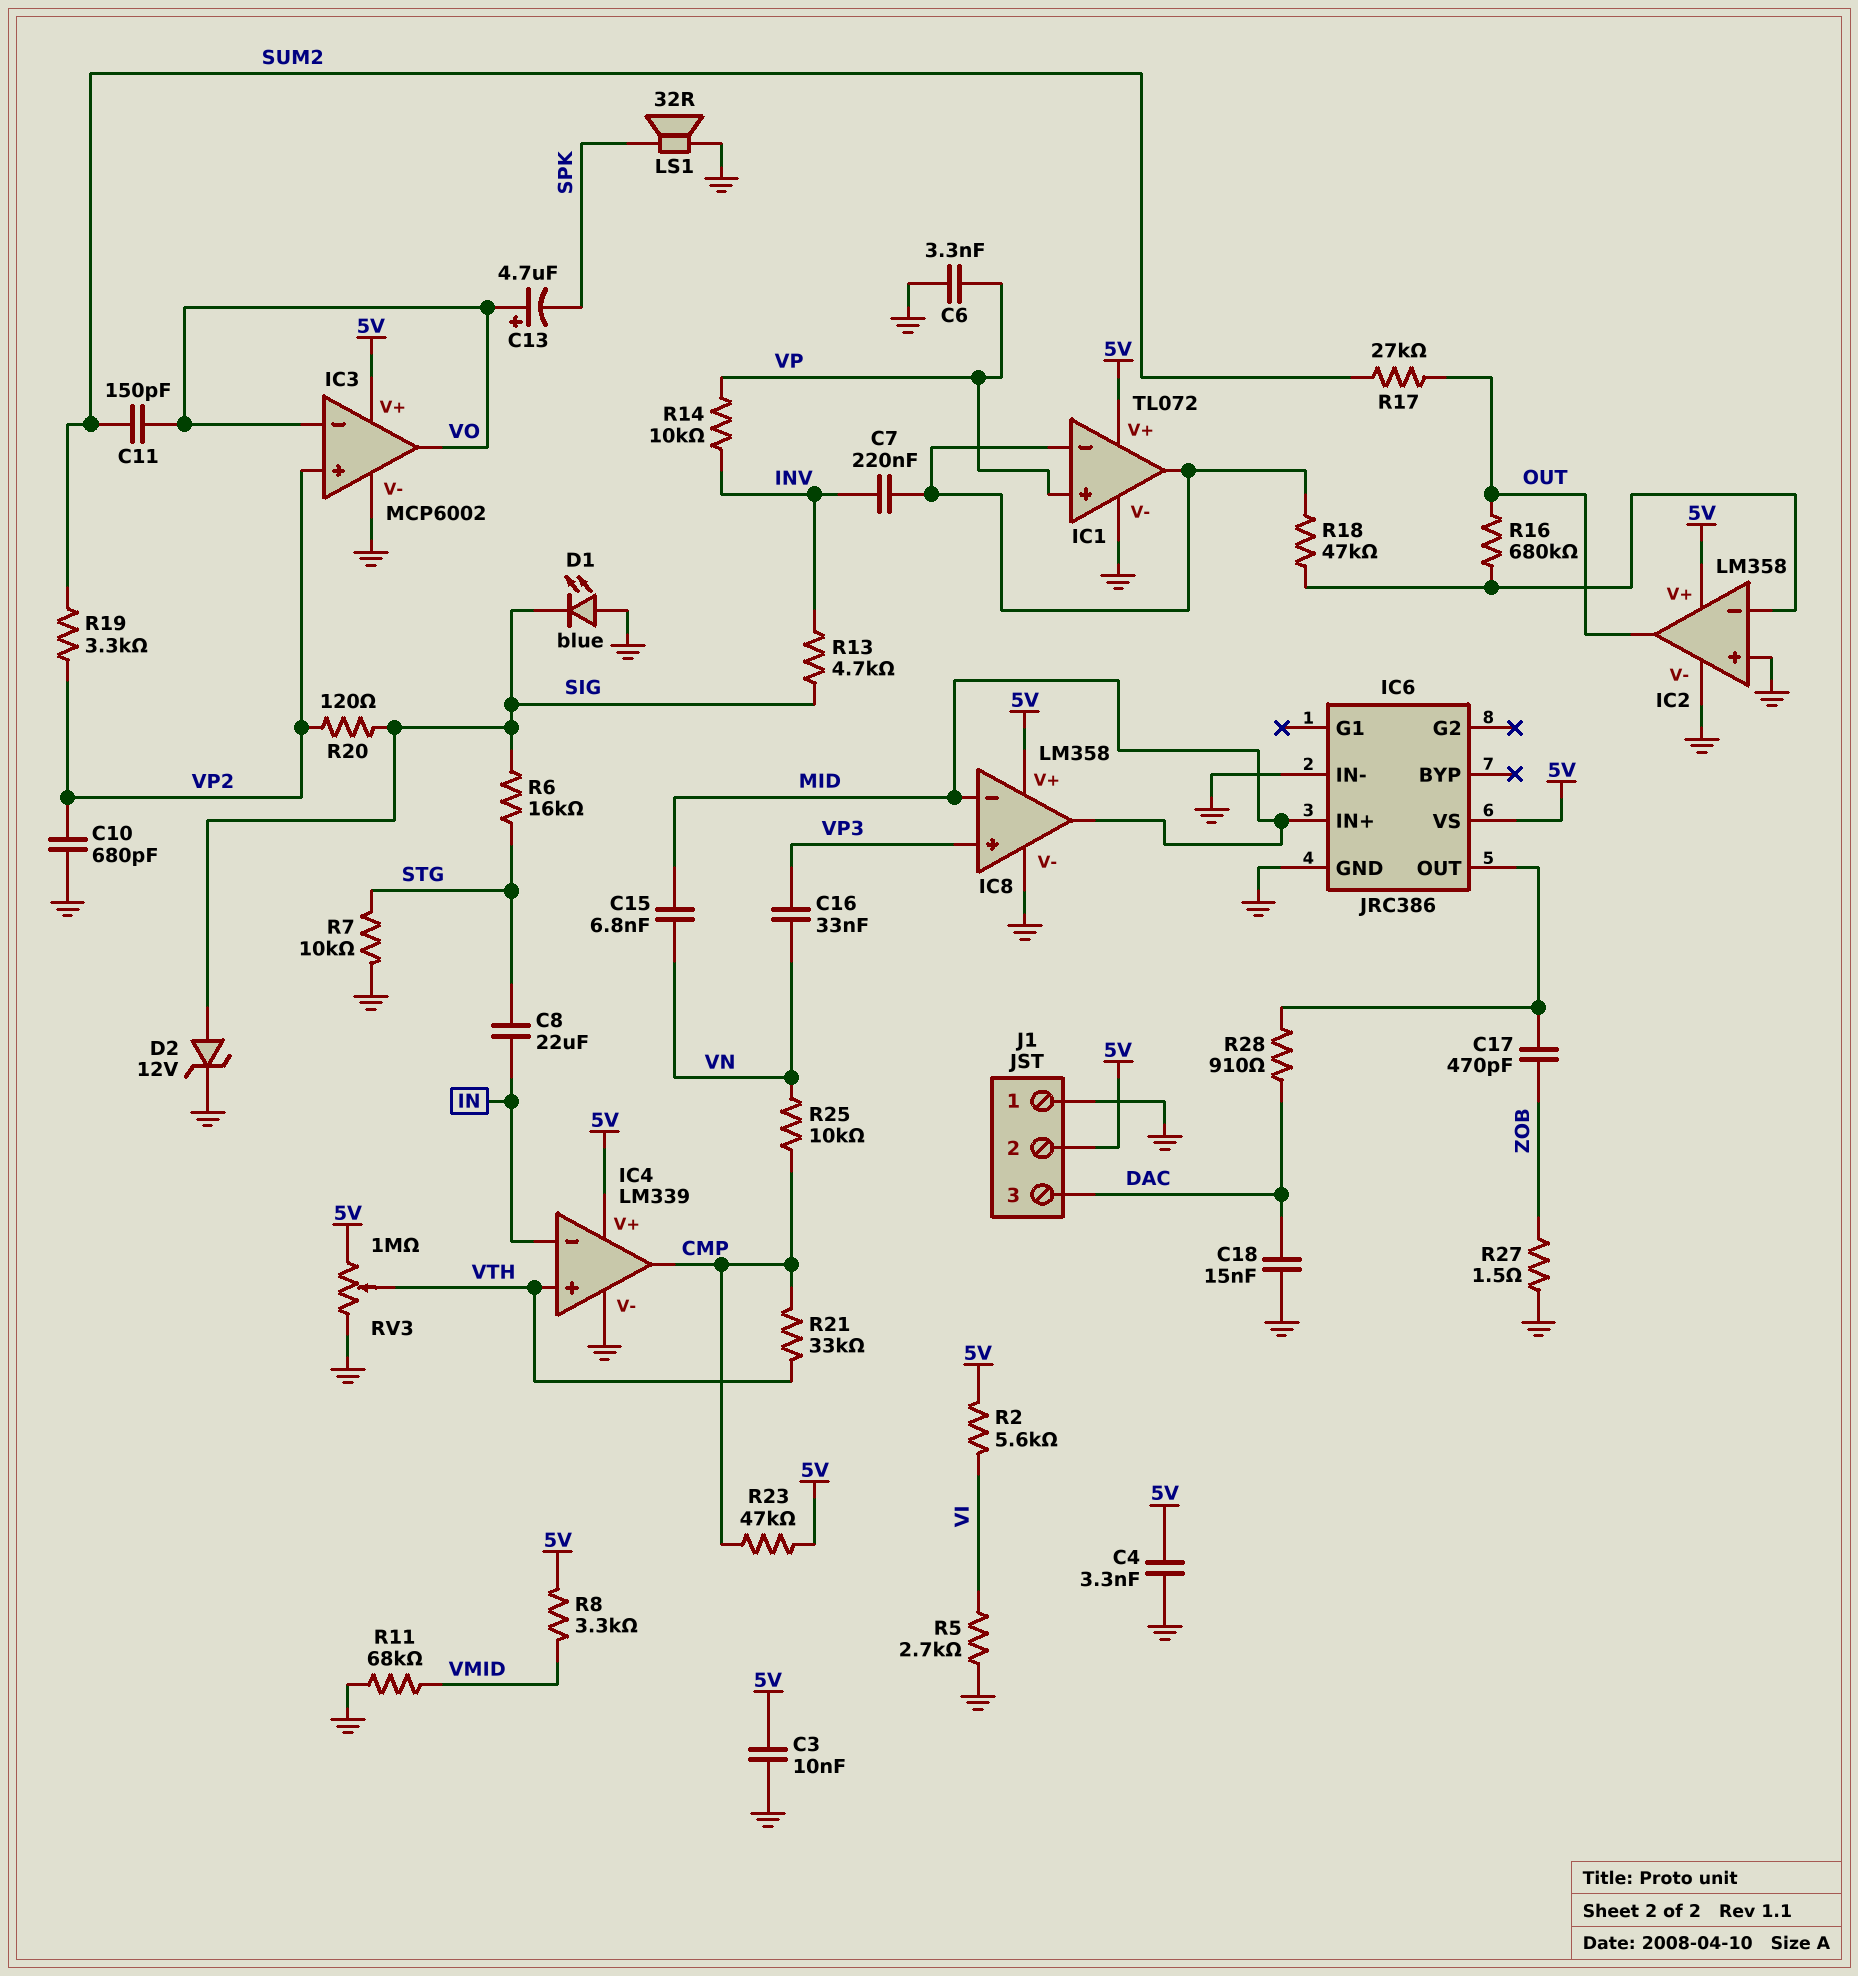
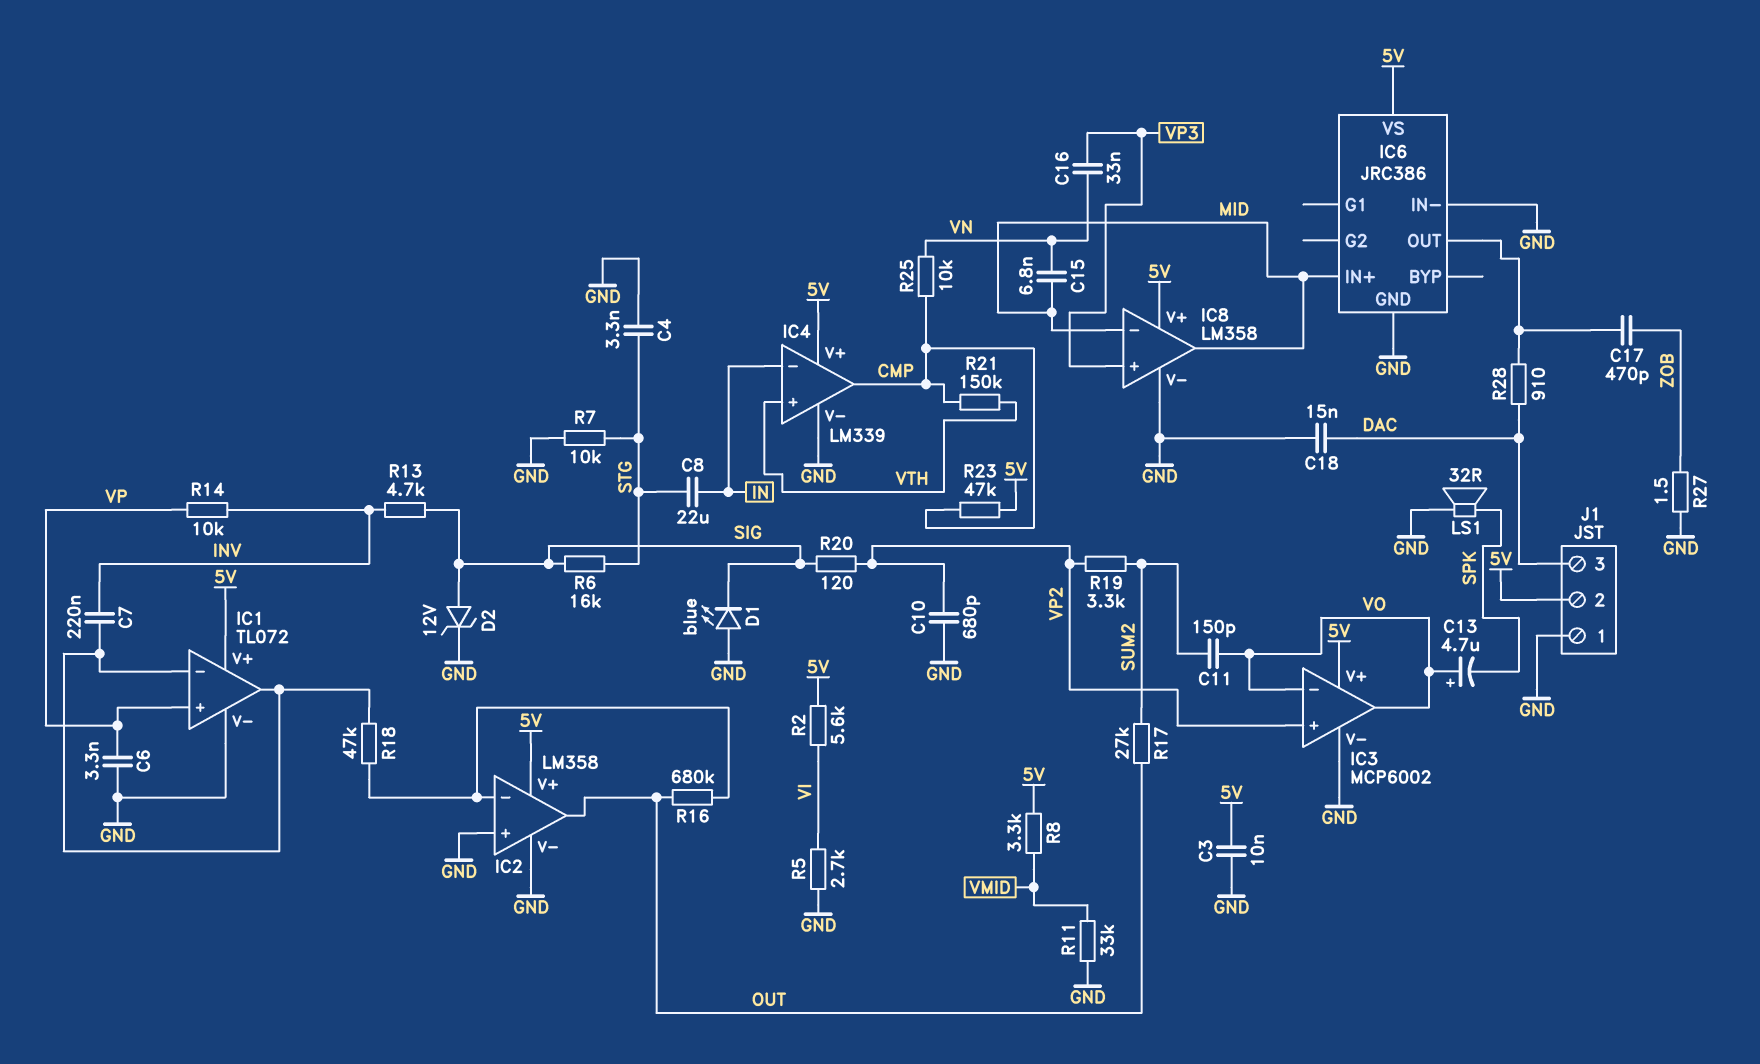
C4: 3.3nF (5V, GND) -> 3.3nF (GND, STG)
R11: 68k (GND, VMID) -> 33k (GND, VMID)
R21: 33k (CMP, VTH) -> 150k (CMP, VTH)
RV3: 1M (5V, GND, wiper VTH) -> none

